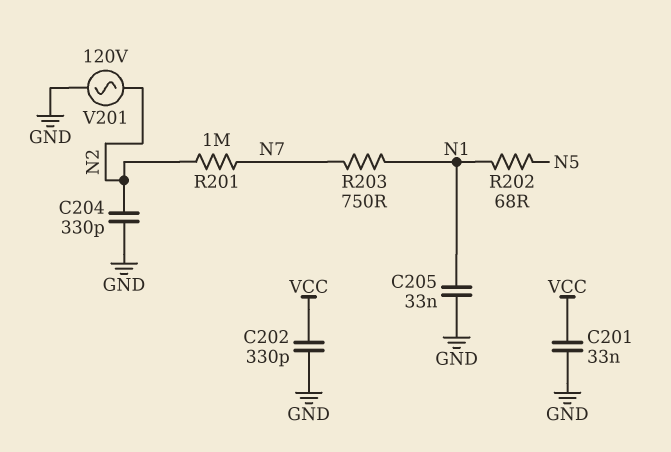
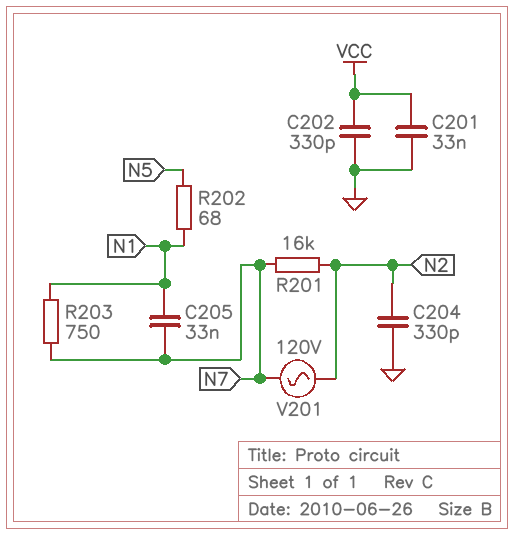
C205: 33nF (GND, N1) -> 33nF (N1, N7)
R201: 1M (N2, N7) -> 16k (N2, N7)
V201: AC 120V (GND, N2) -> AC 120V (N2, N7)

